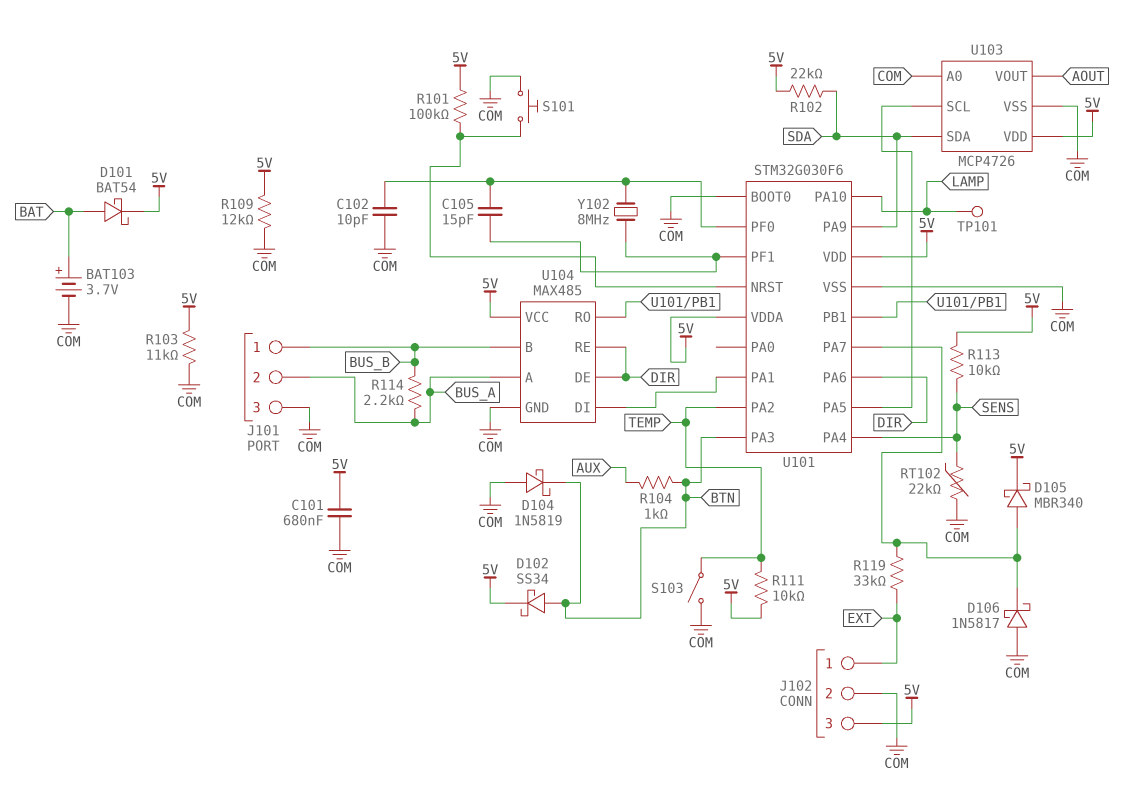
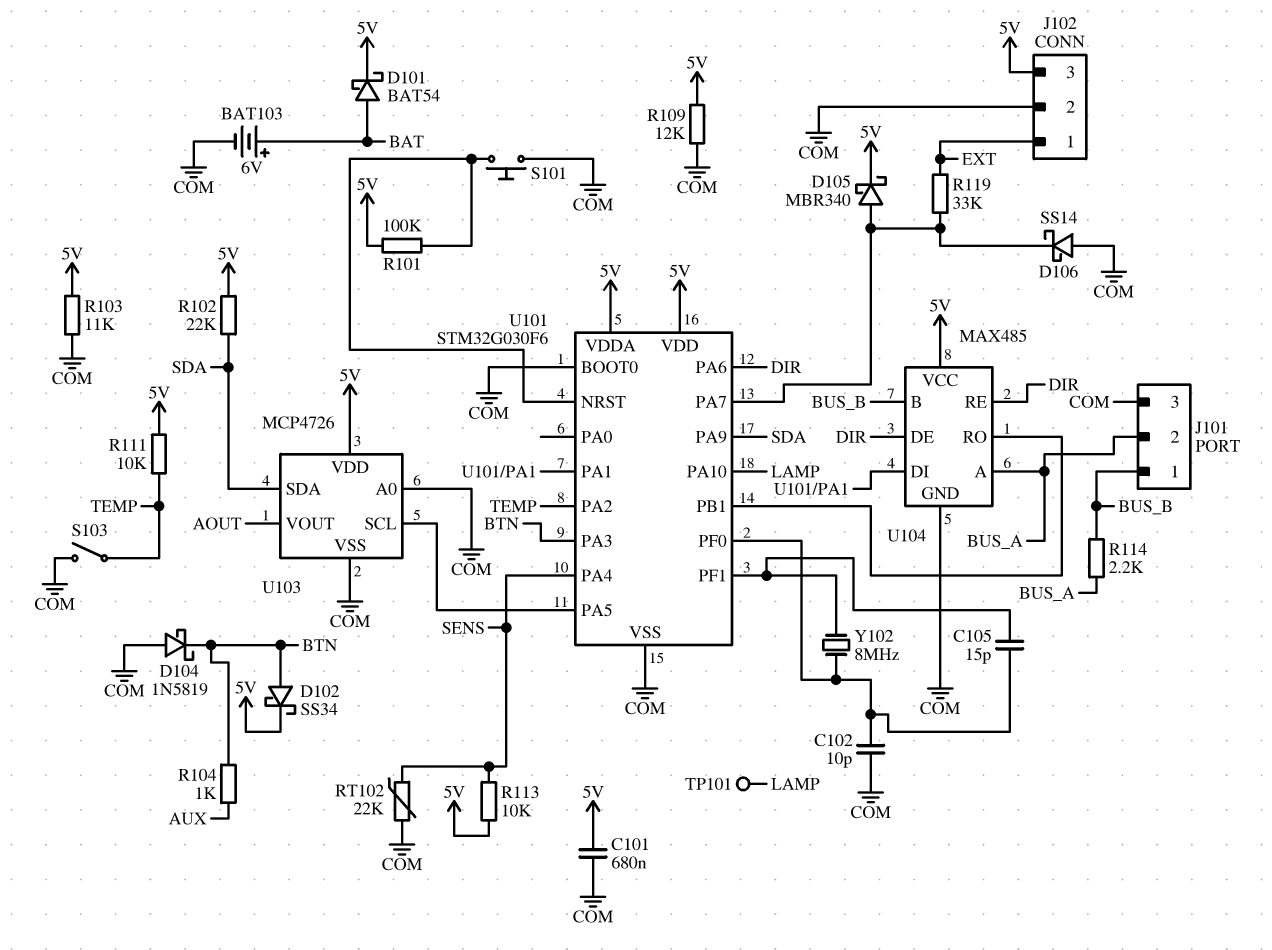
BAT103: 3.7V (plus BAT, minus COM) -> 6V (plus BAT, minus COM)
D106: schottky 1N5817 (A COM, K U101/PA7) -> schottky SS14 (A COM, K U101/PA7)

